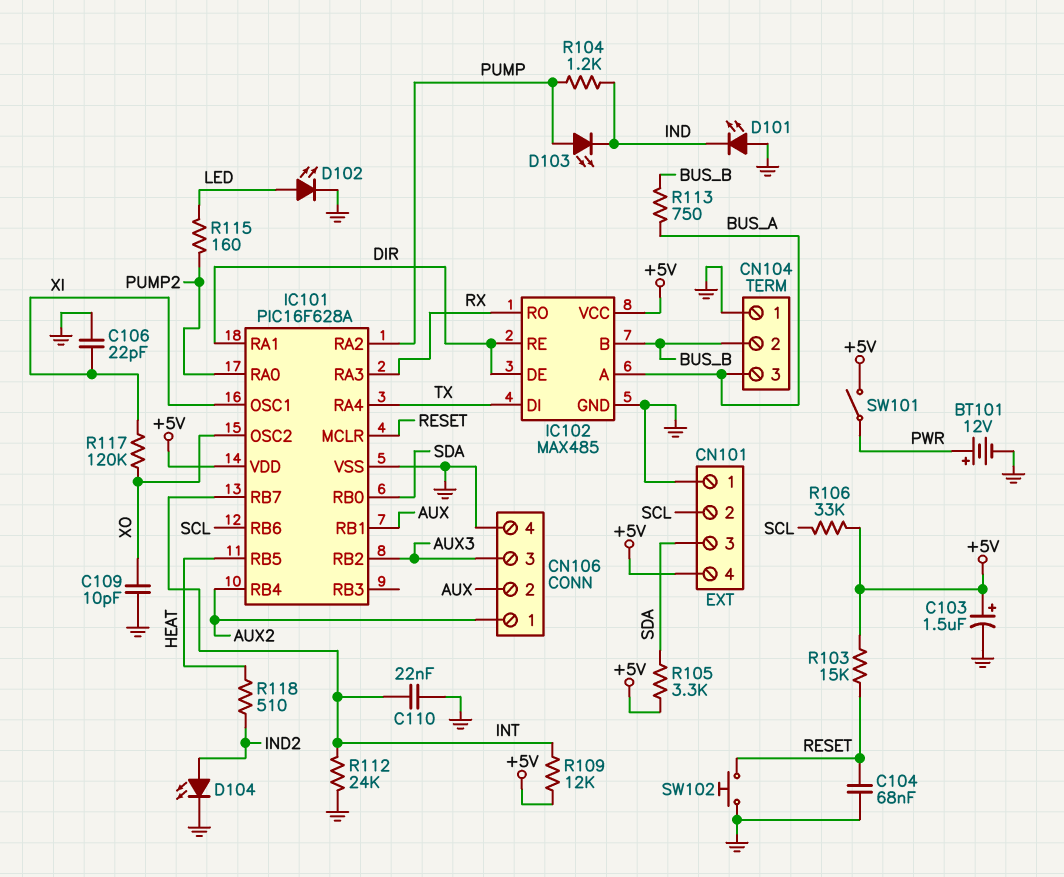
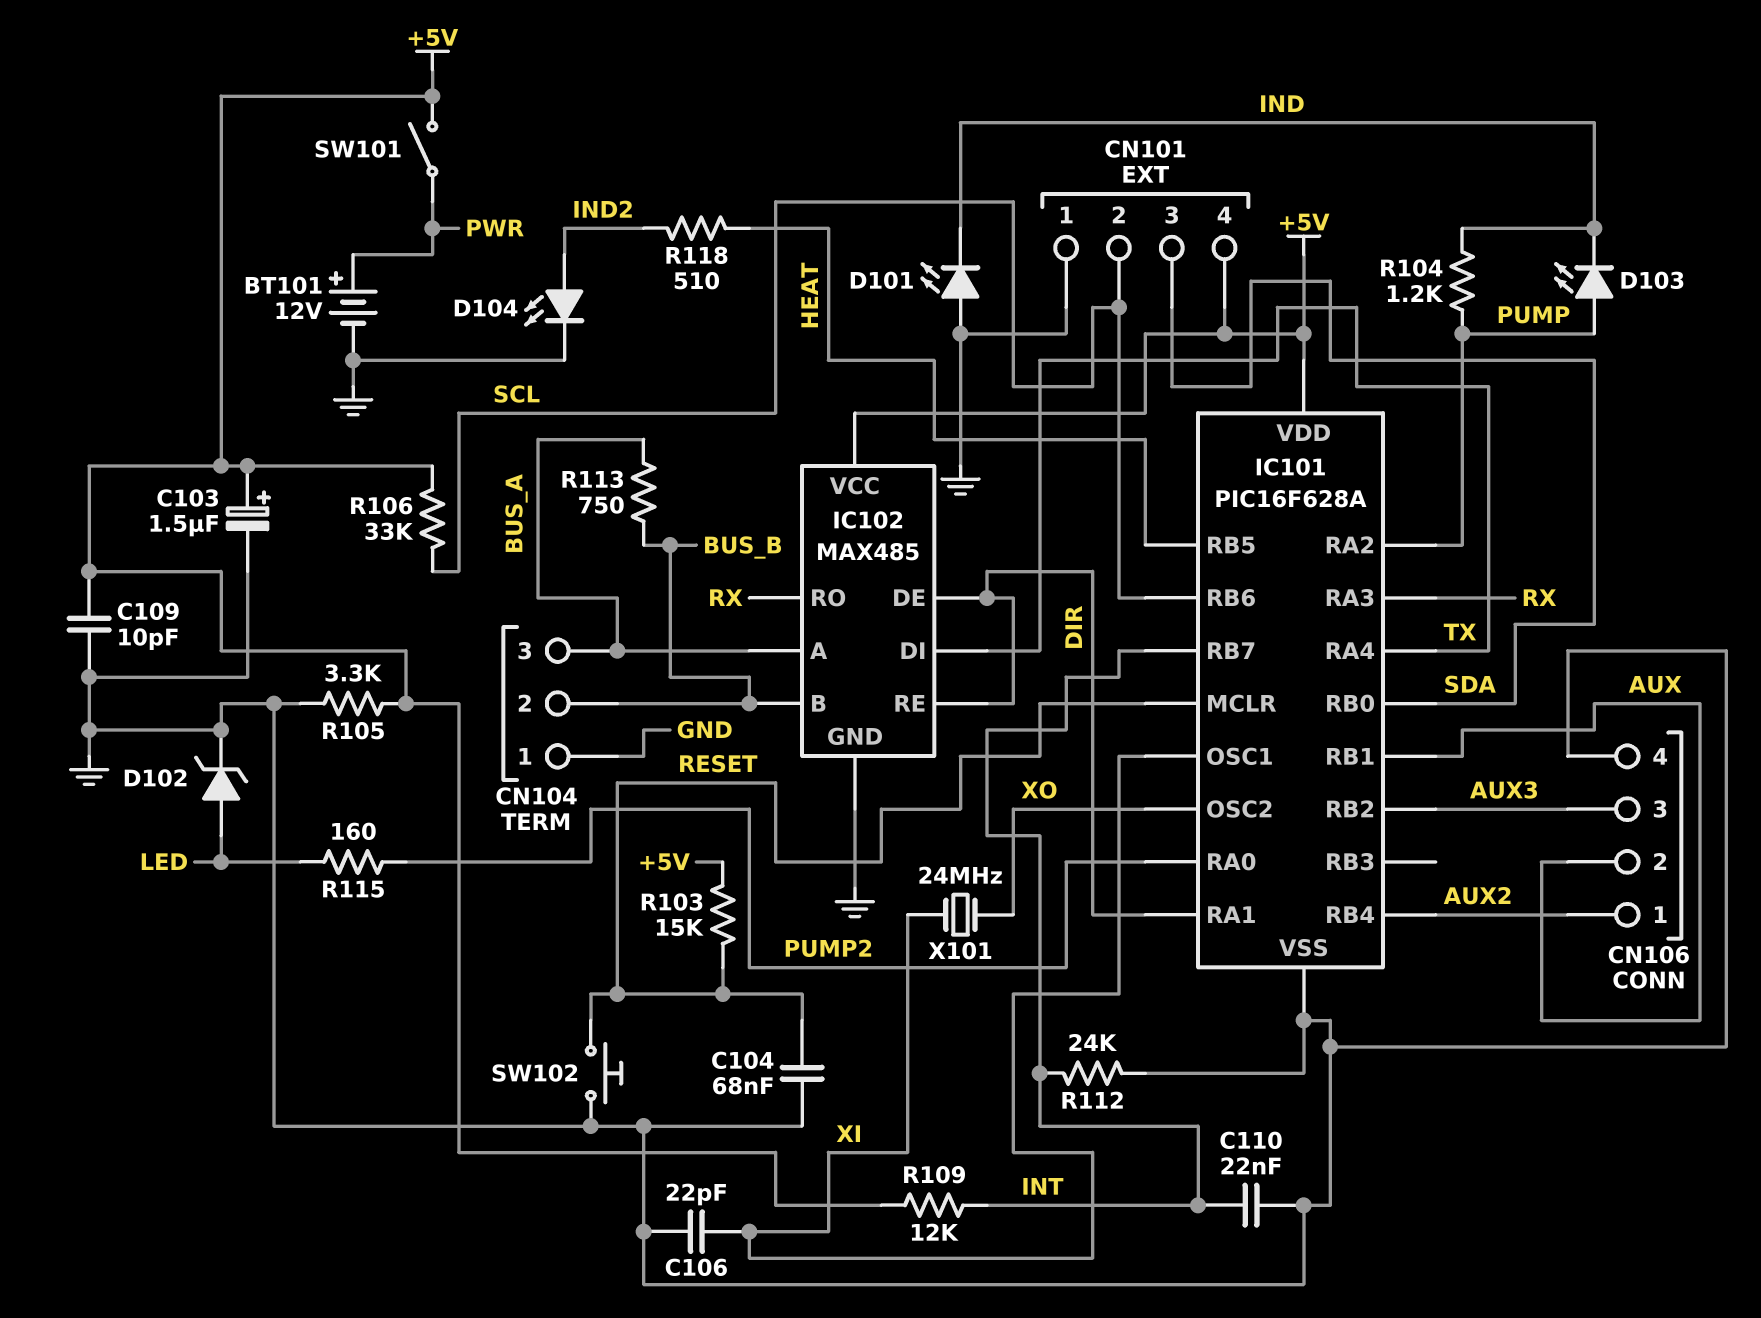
C109: 10pF (GND, XO) -> 10pF (+5V, GND)
D102: LED (A LED, K GND) -> zener (A LED, K GND)
R105: 3.3k (+5V, SDA) -> 3.3k (+5V, GND)
R117: 120k (XI, XO) -> none
X101: none -> 24MHz (XI, XO)

